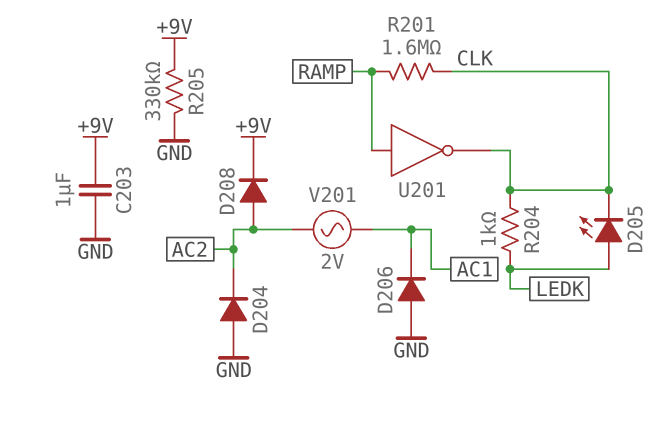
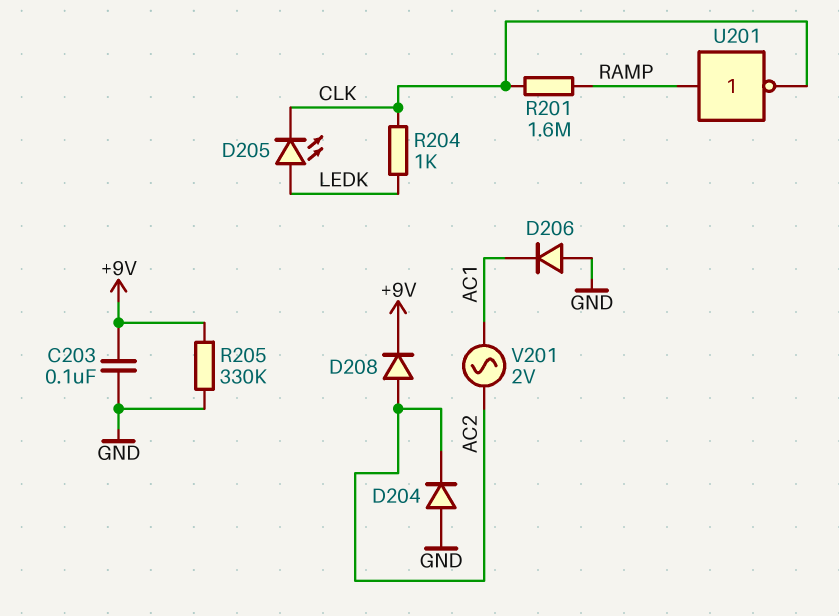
C203: 1uF (+9V, GND) -> 100nF (+9V, GND)

